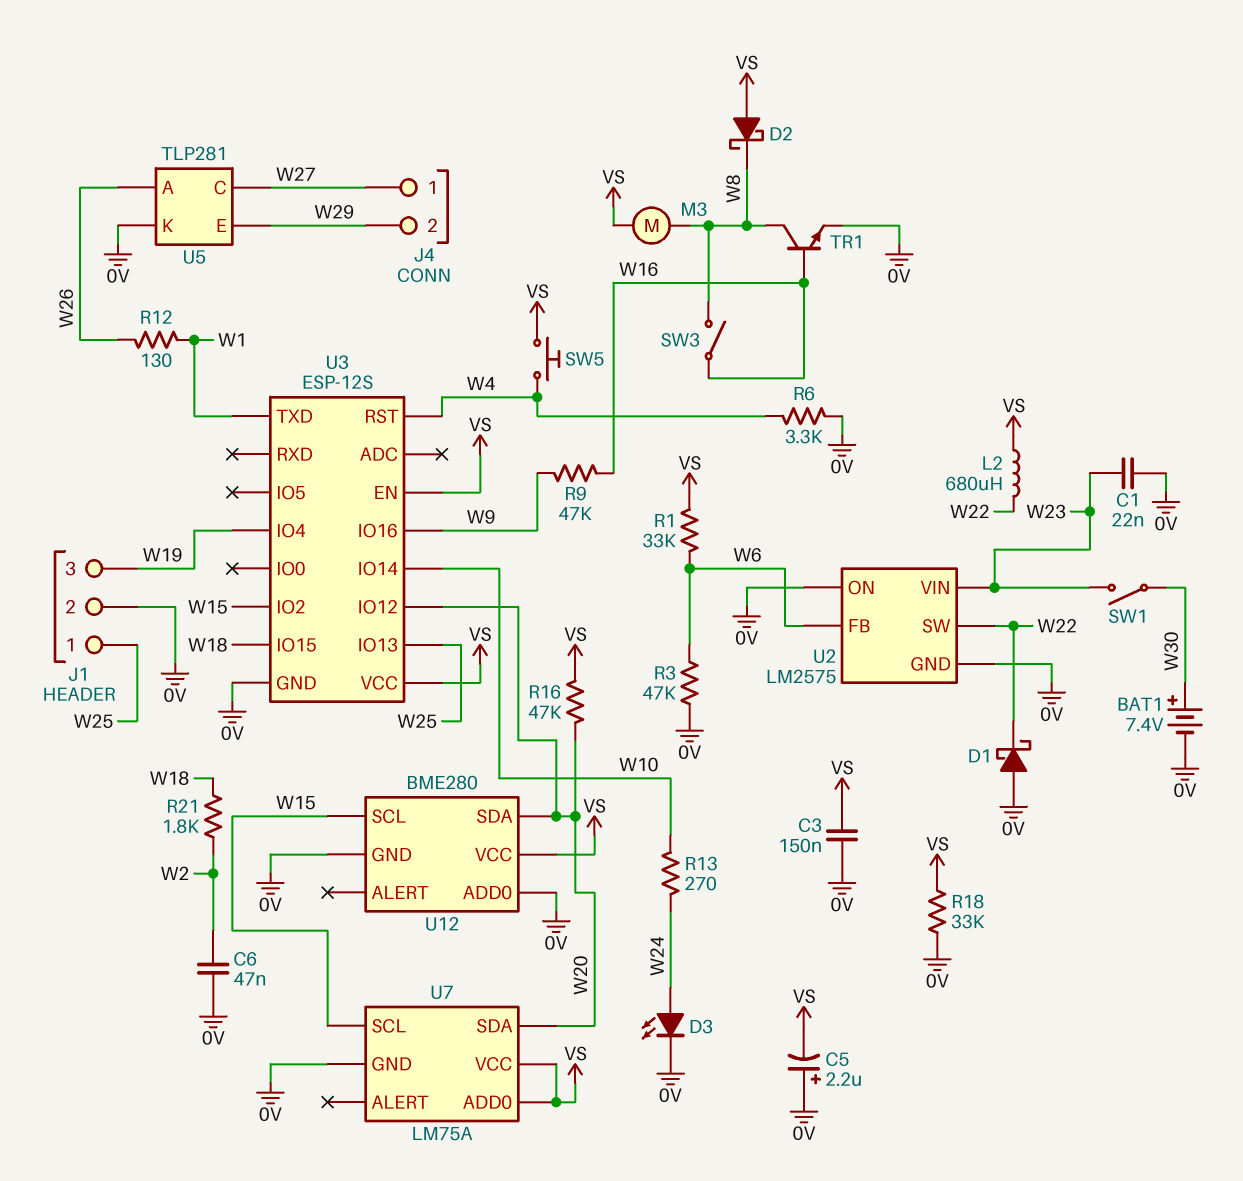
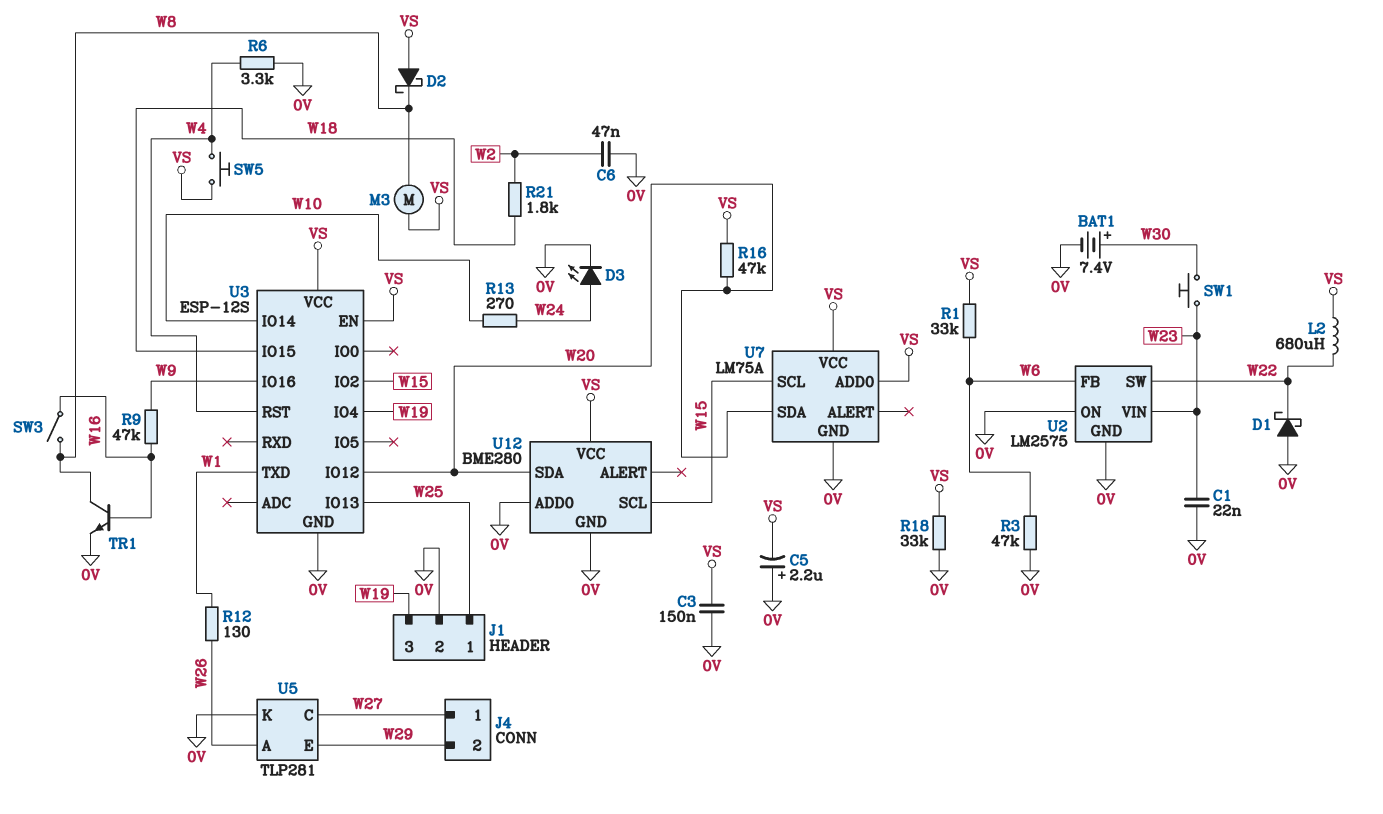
SW1: switch (W23, W30) -> button (W23, W30)

